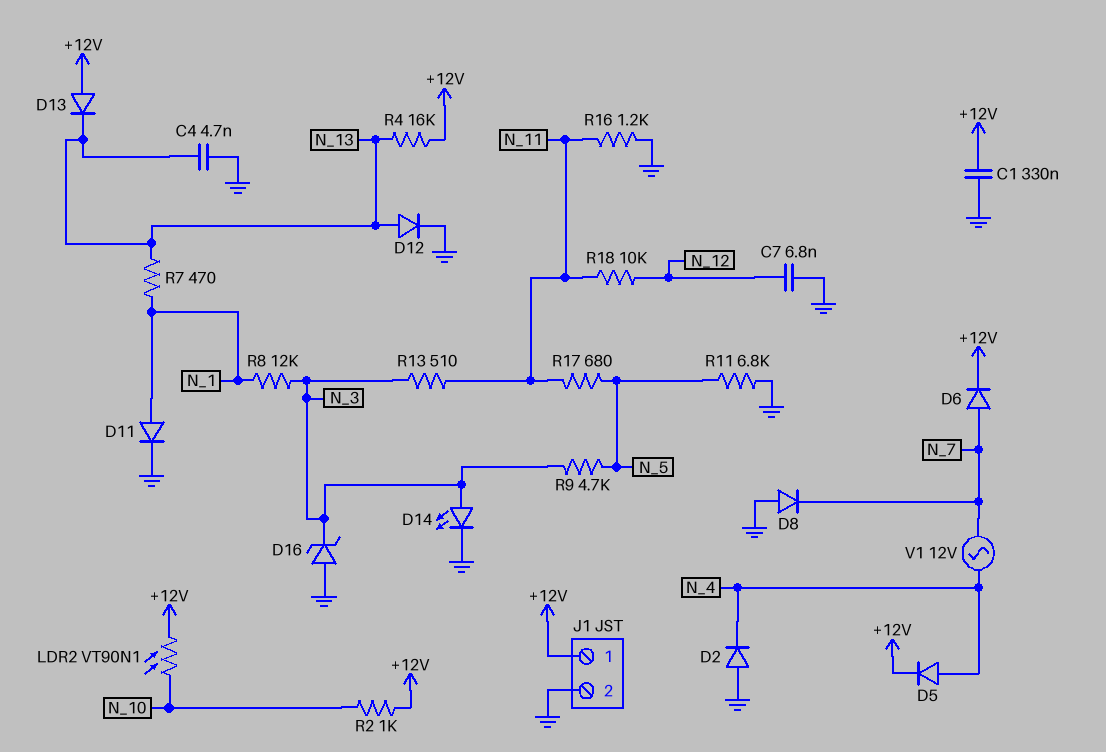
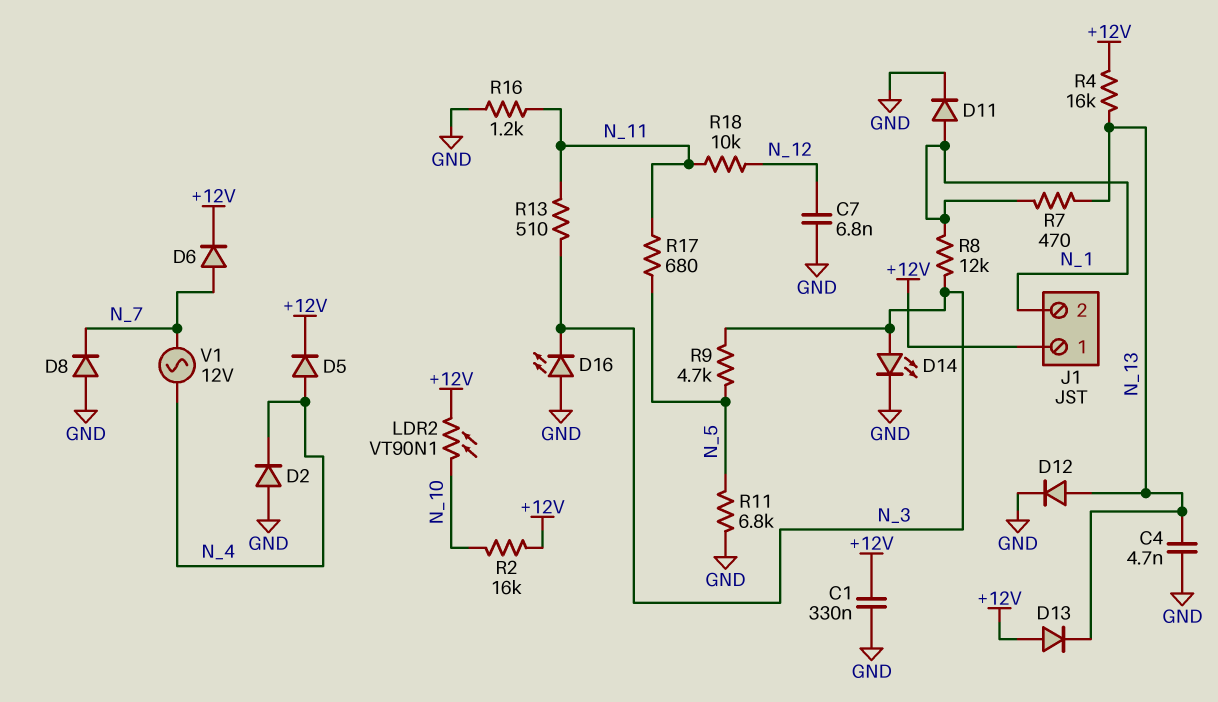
D16: zener (A GND, K N_3) -> LED (A GND, K N_3)
J1 pin 2: GND -> N_1
R2: 1k (+12V, N_10) -> 16k (+12V, N_10)

